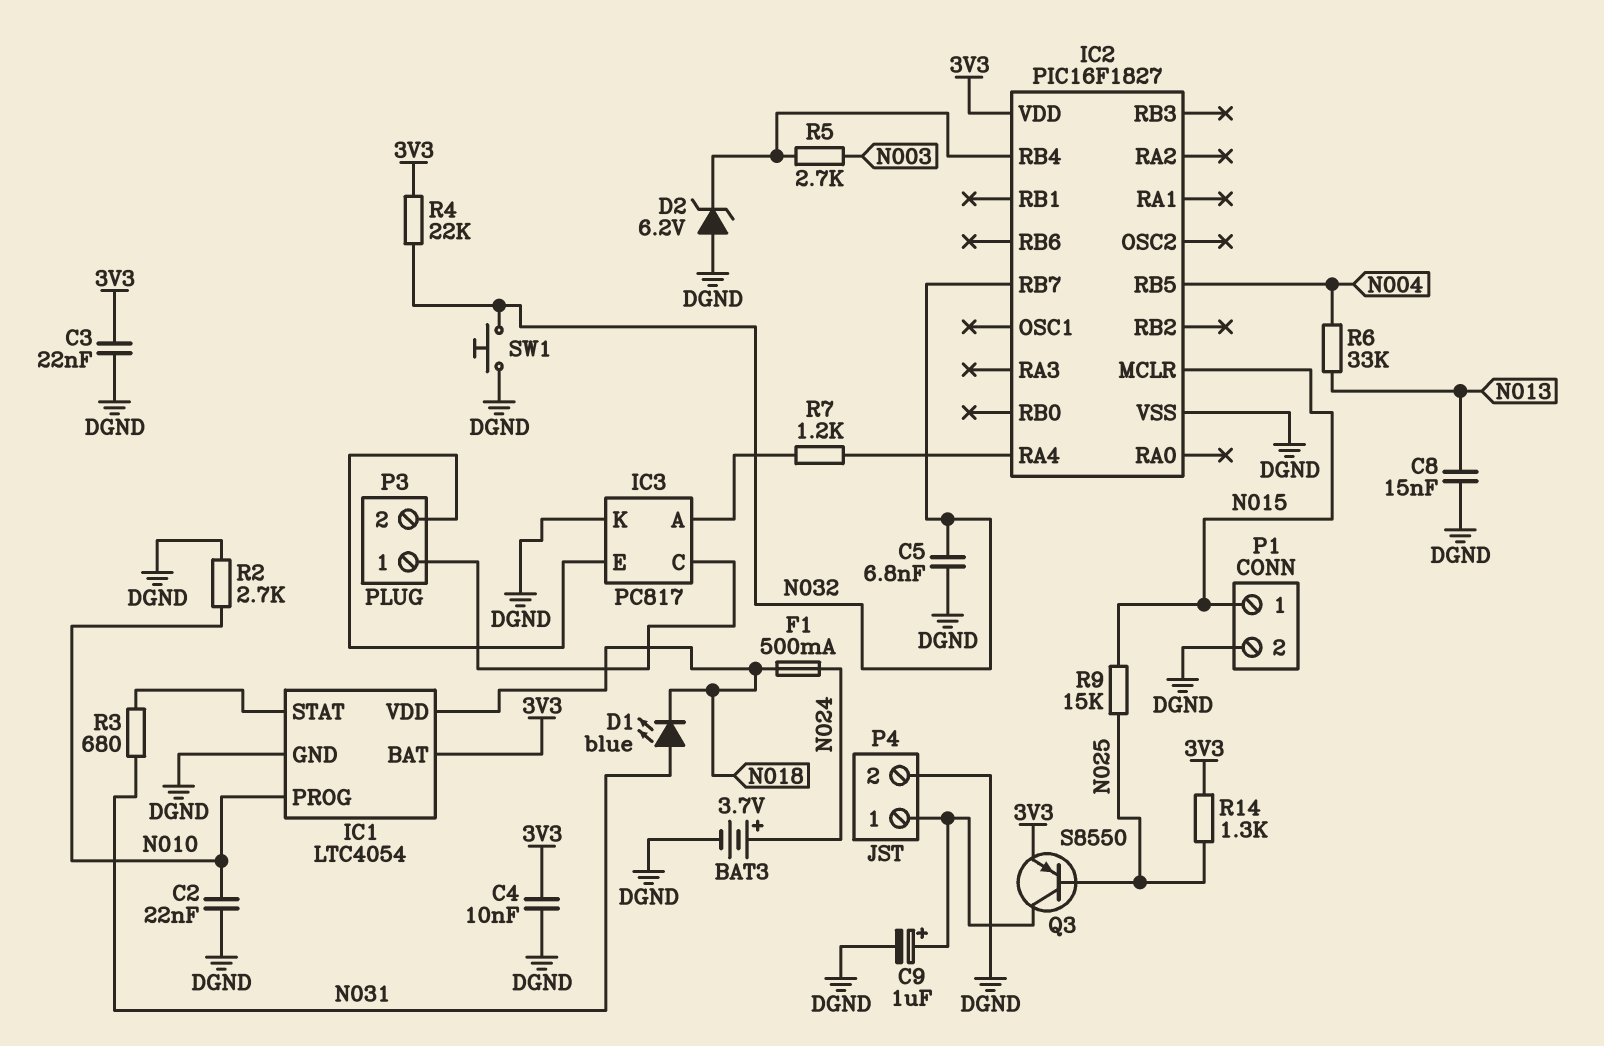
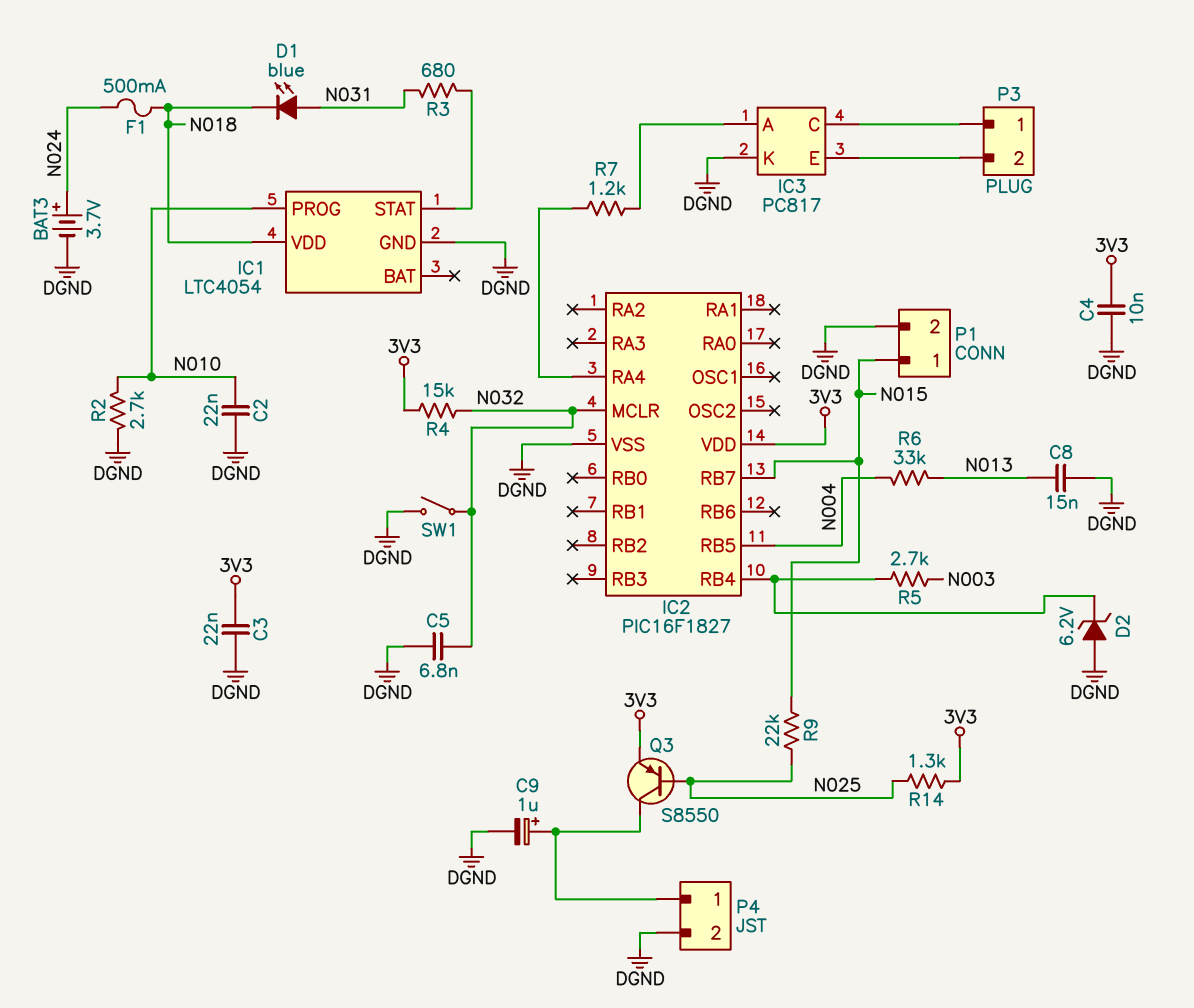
IC1 pin BAT: 3V3 -> none
IC2 pin MCLR: N015 -> N032
IC2 pin RB7: N032 -> N015
R4: 22k (3V3, N032) -> 15k (3V3, N032)
R9: 15k (N015, N025) -> 22k (N015, N025)
SW1: button (DGND, N032) -> switch (DGND, N032)

